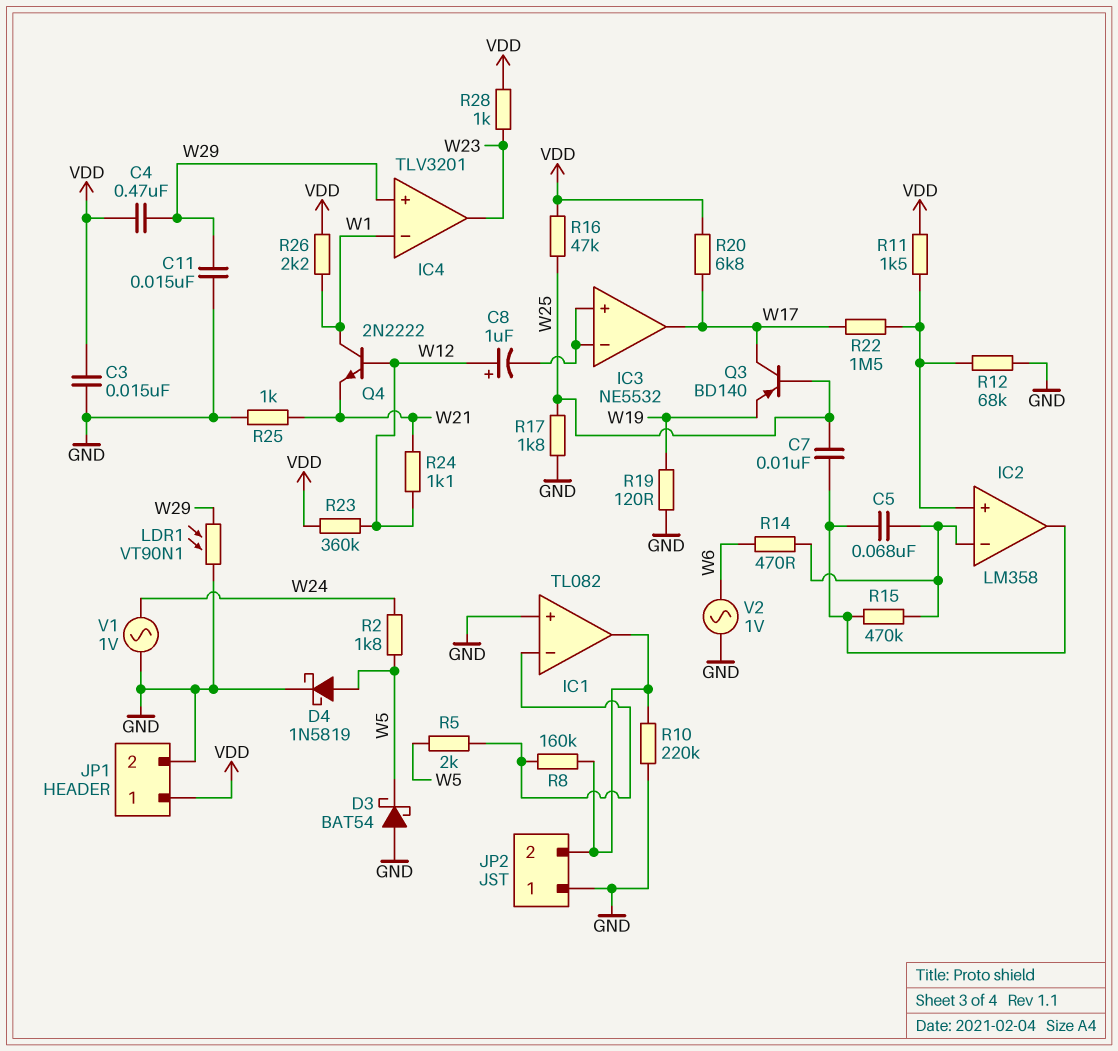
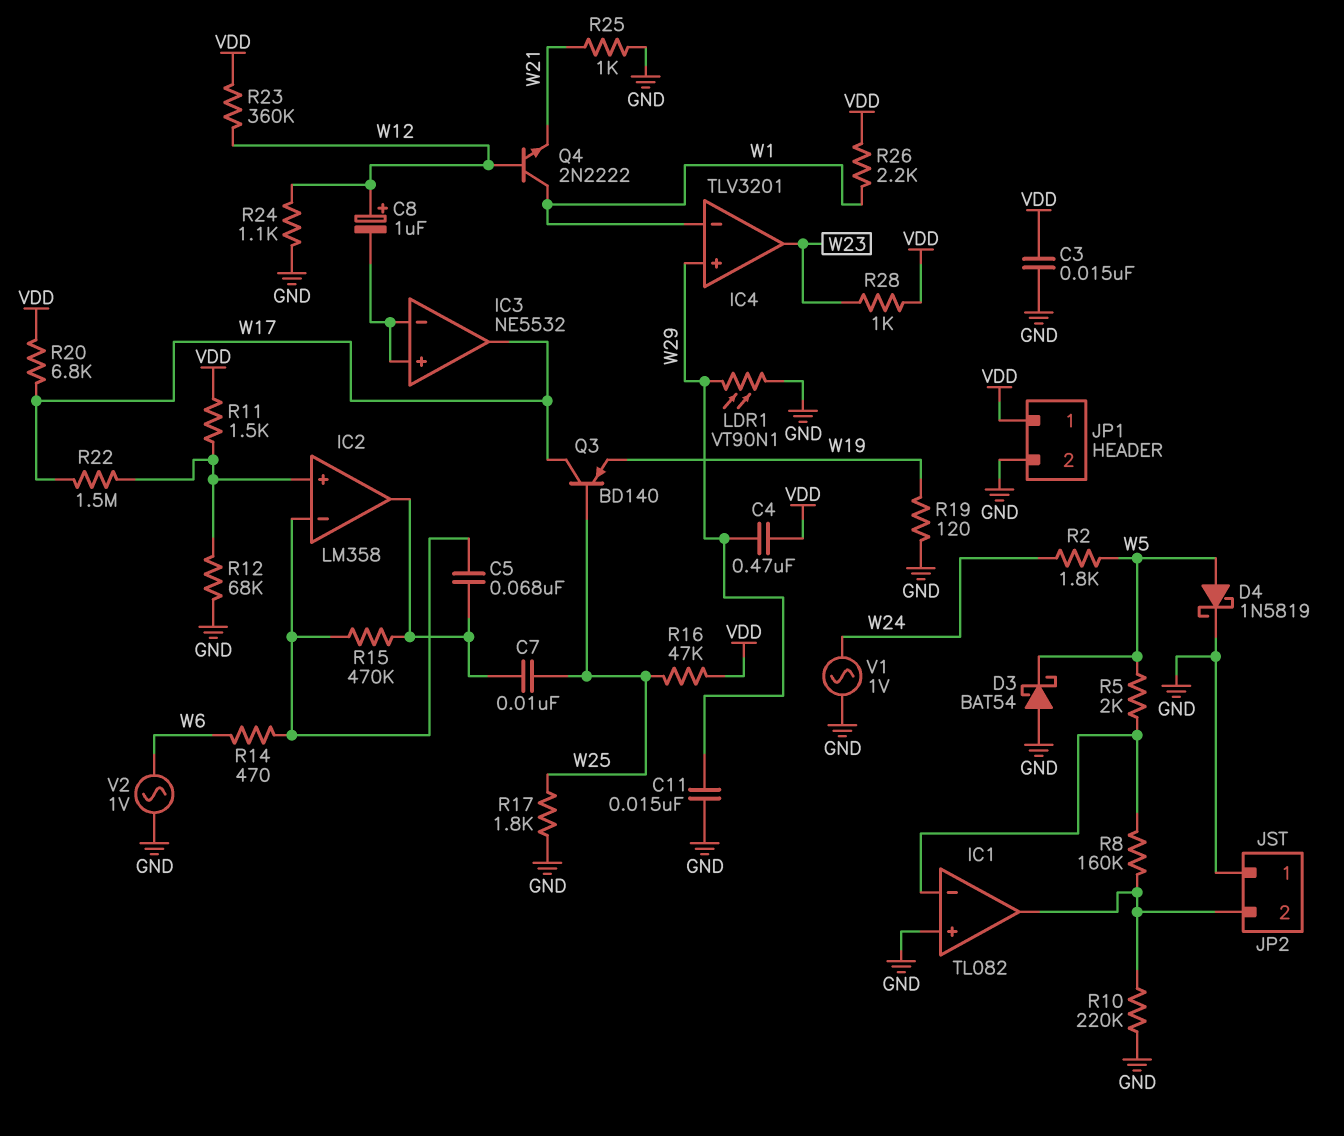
R24: 1.1k (W12, W21) -> 1.1k (GND, W12)

